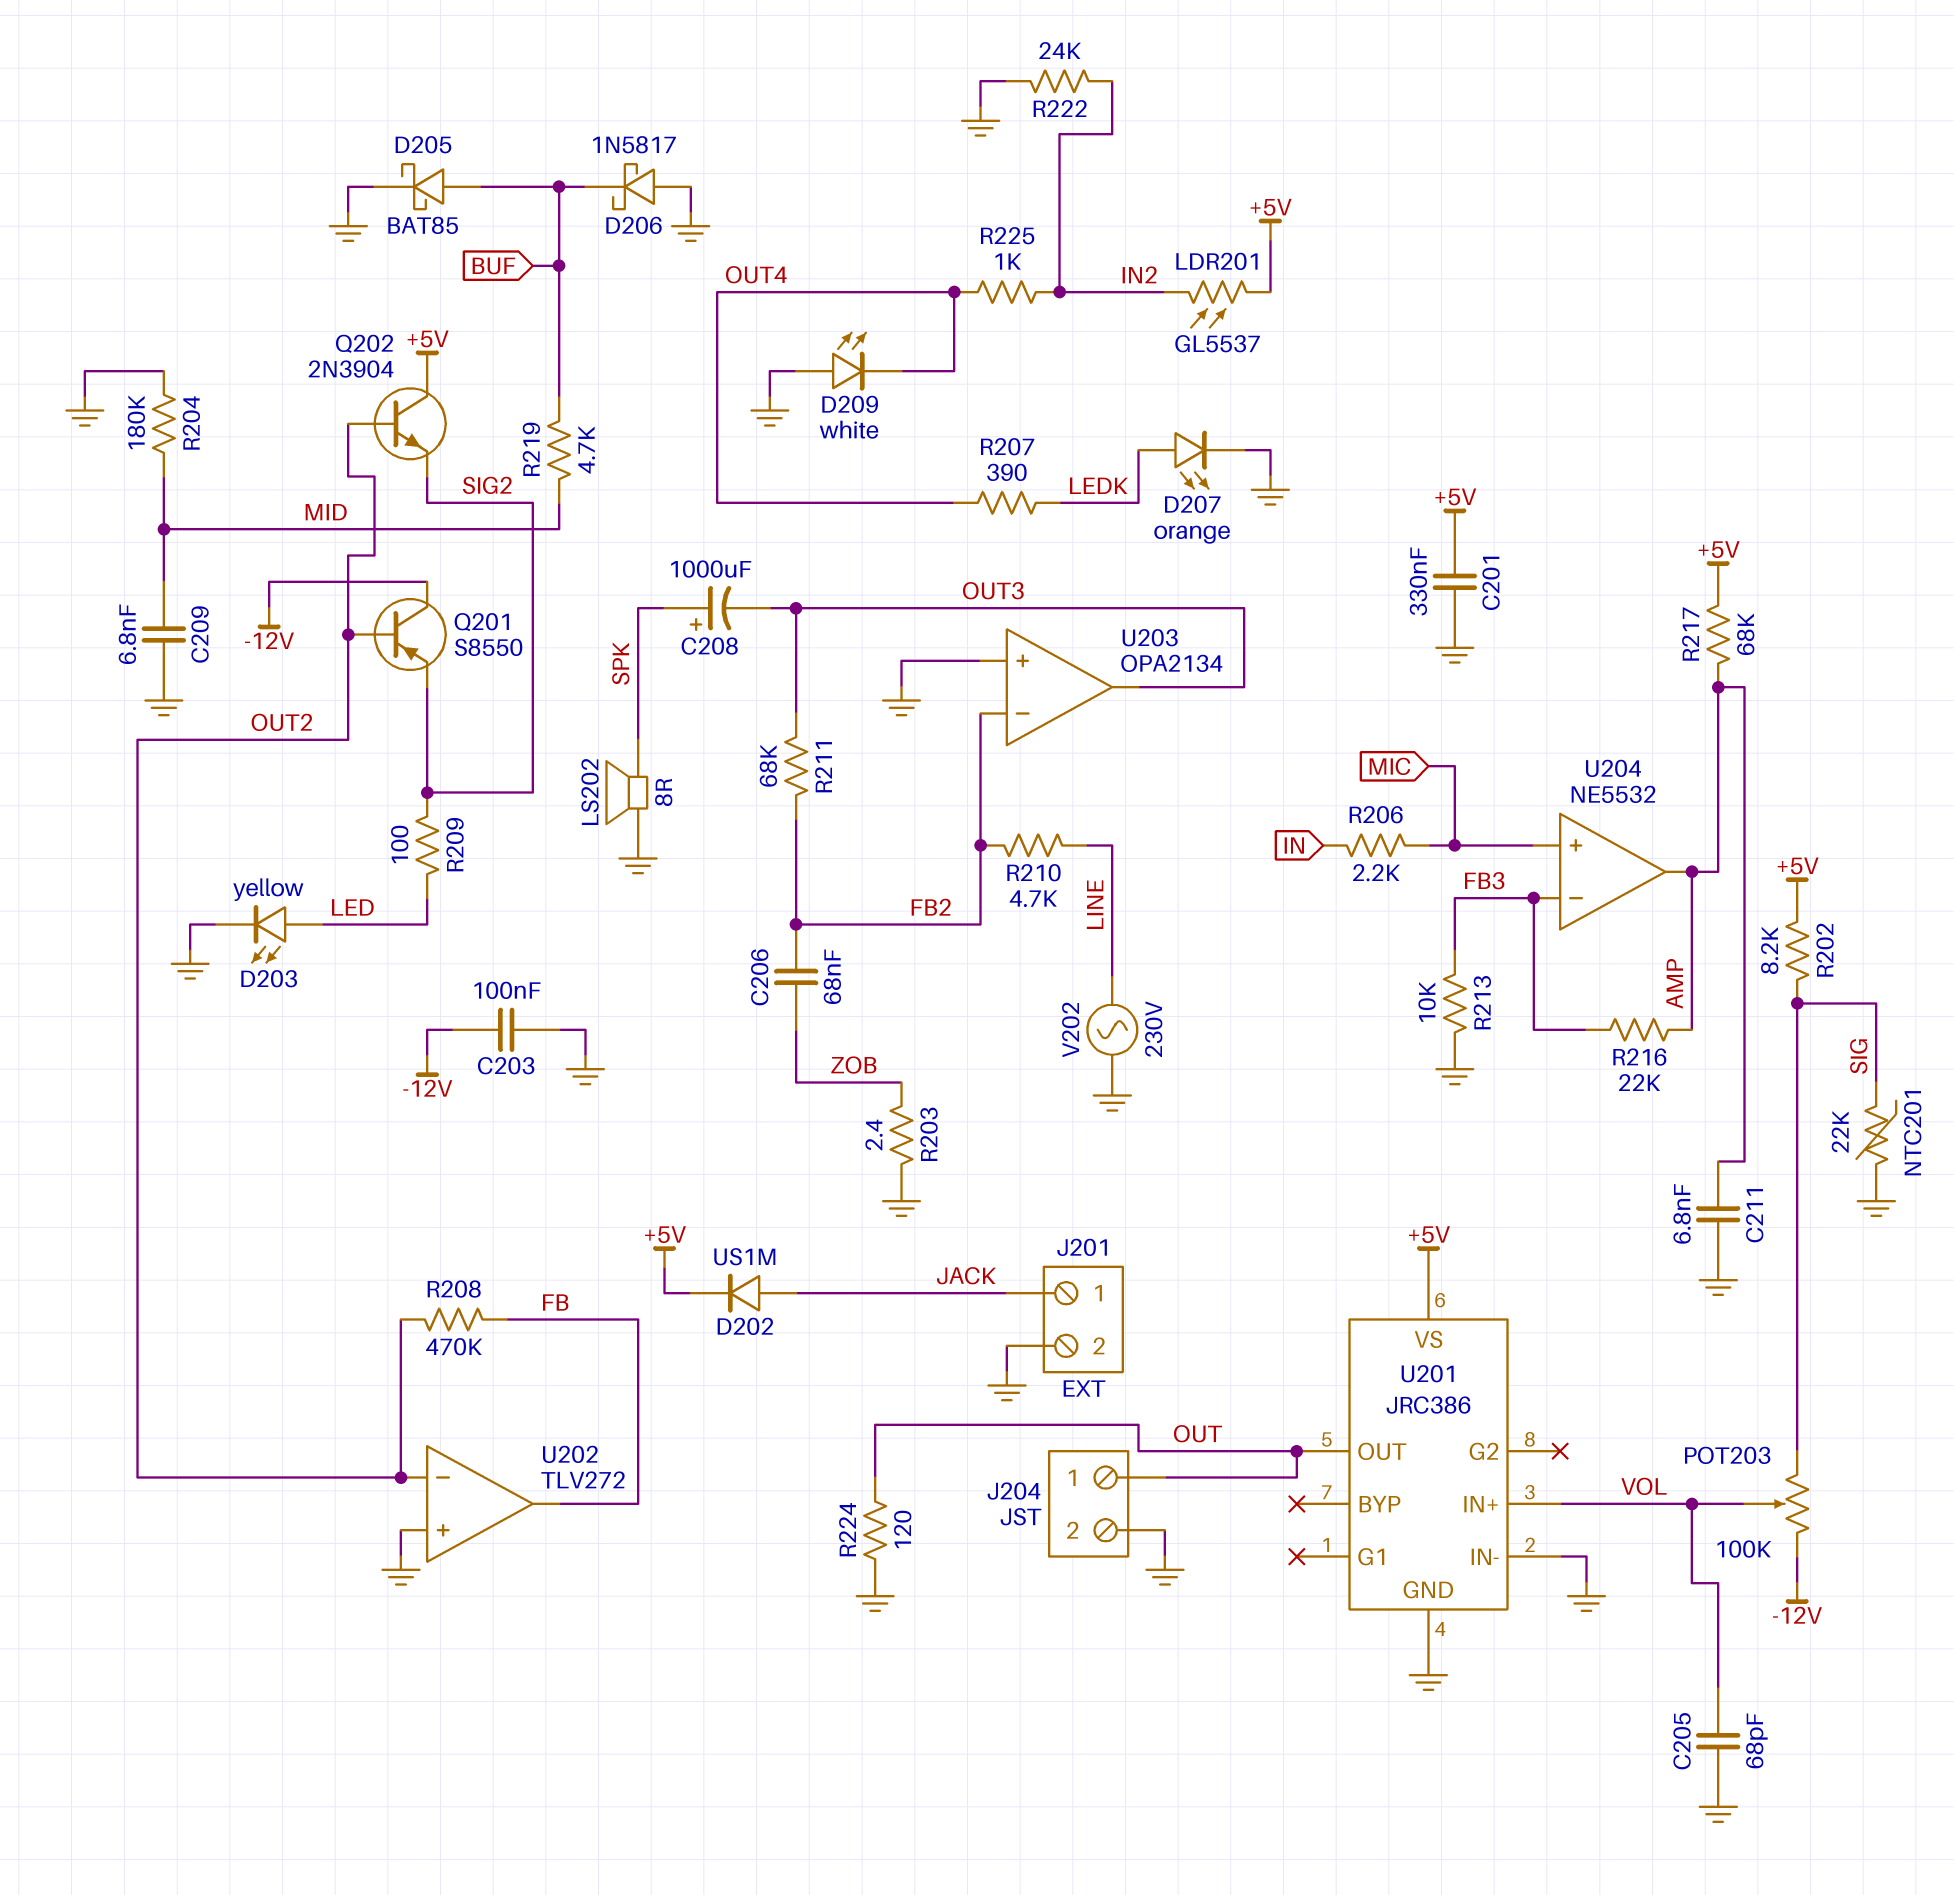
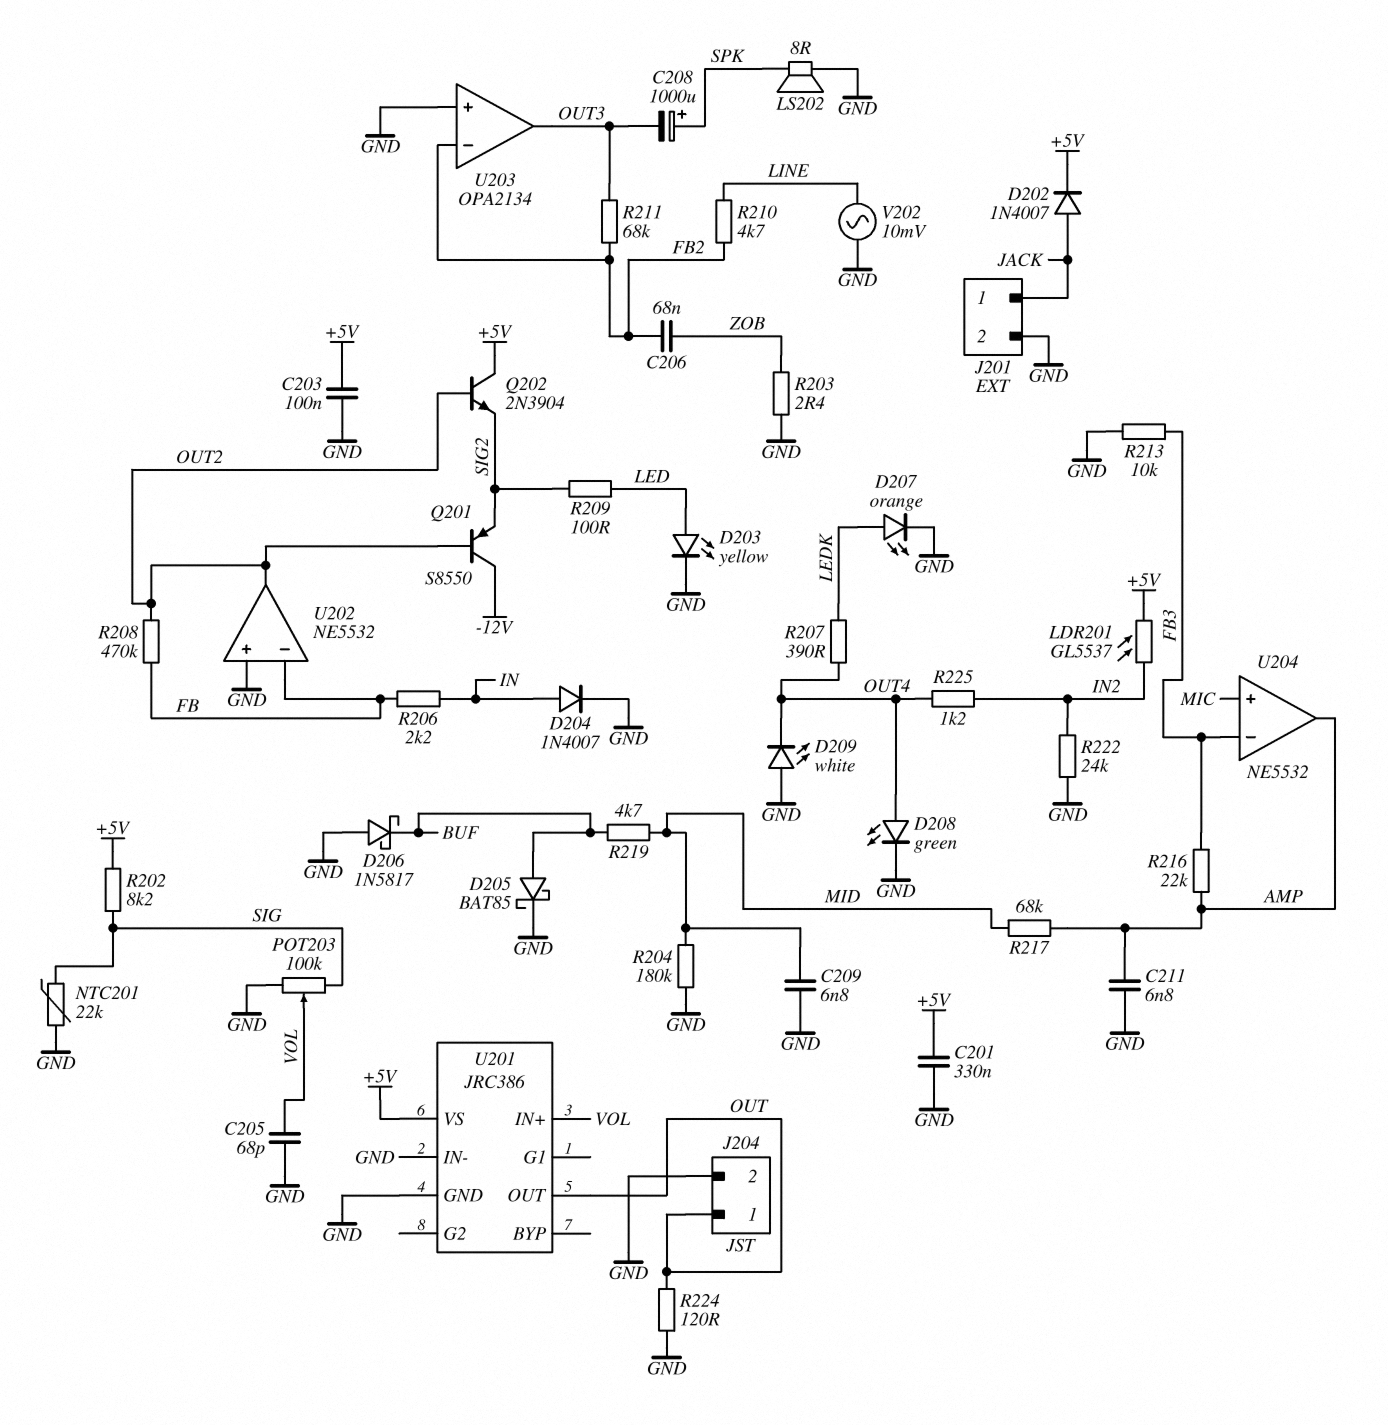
C203: 100nF (-12V, GND) -> 100nF (+5V, GND)
D202: diode US1M (A JACK, K +5V) -> diode 1N4007 (A JACK, K +5V)
D204: none -> diode 1N4007 (A IN, K GND)
D208: none -> LED green (A OUT4, K GND)
POT203: 100k (-12V, SIG, wiper VOL) -> 100k (GND, SIG, wiper VOL)
R206: 2.2k (IN, MIC) -> 2.2k (FB, IN)
R217: 68k (+5V, AMP) -> 68k (AMP, MID)
R225: 1k (IN2, OUT4) -> 1.2k (IN2, OUT4)
U202: TLV272 -> NE5532
U202 pin in-: OUT2 -> FB
U202 pin out: FB -> OUT2
V202: AC 230V (GND, LINE) -> AC 10mV (GND, LINE)

